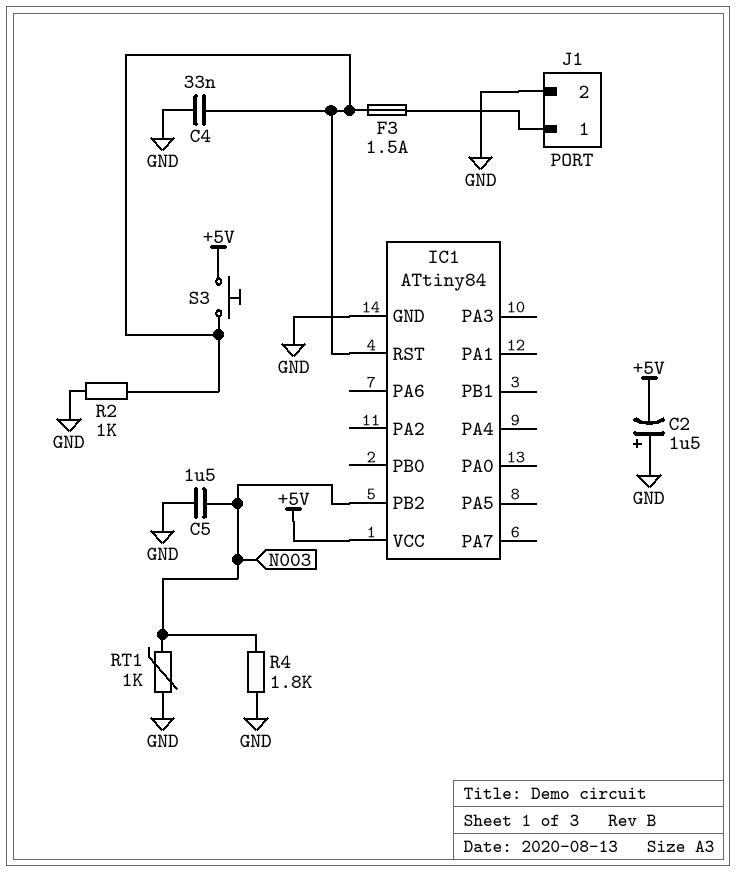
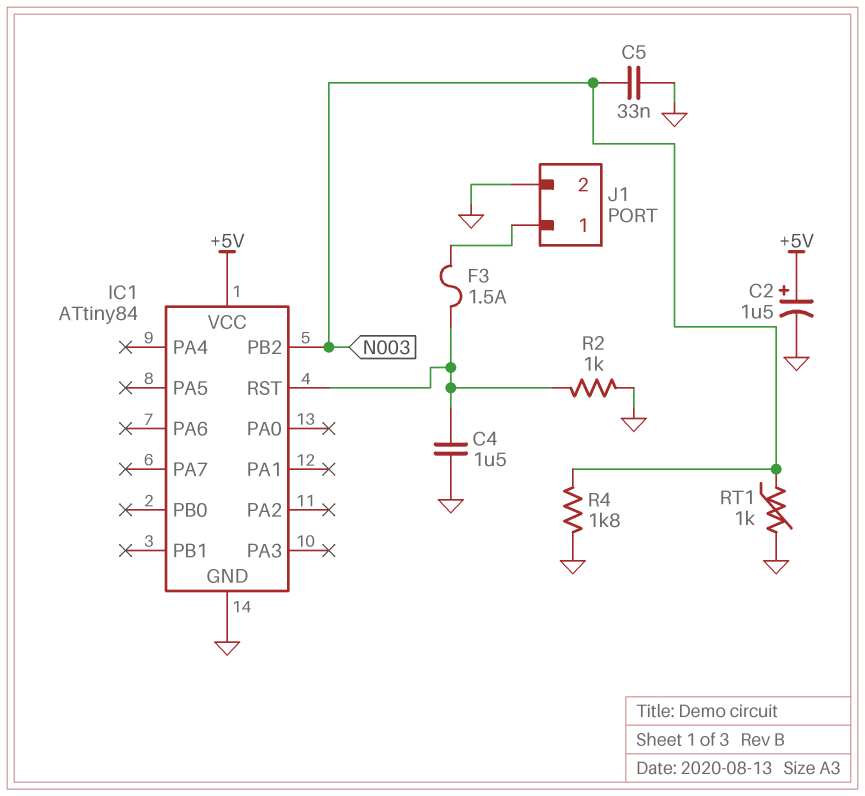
C2: 1.5uF (plus GND, minus +5V) -> 1.5uF (plus +5V, minus GND)
C4: 33nF (GND, IC1/RST) -> 1.5uF (GND, IC1/RST)
C5: 1.5uF (GND, N003) -> 33nF (GND, N003)
S3: button (+5V, IC1/RST) -> none

